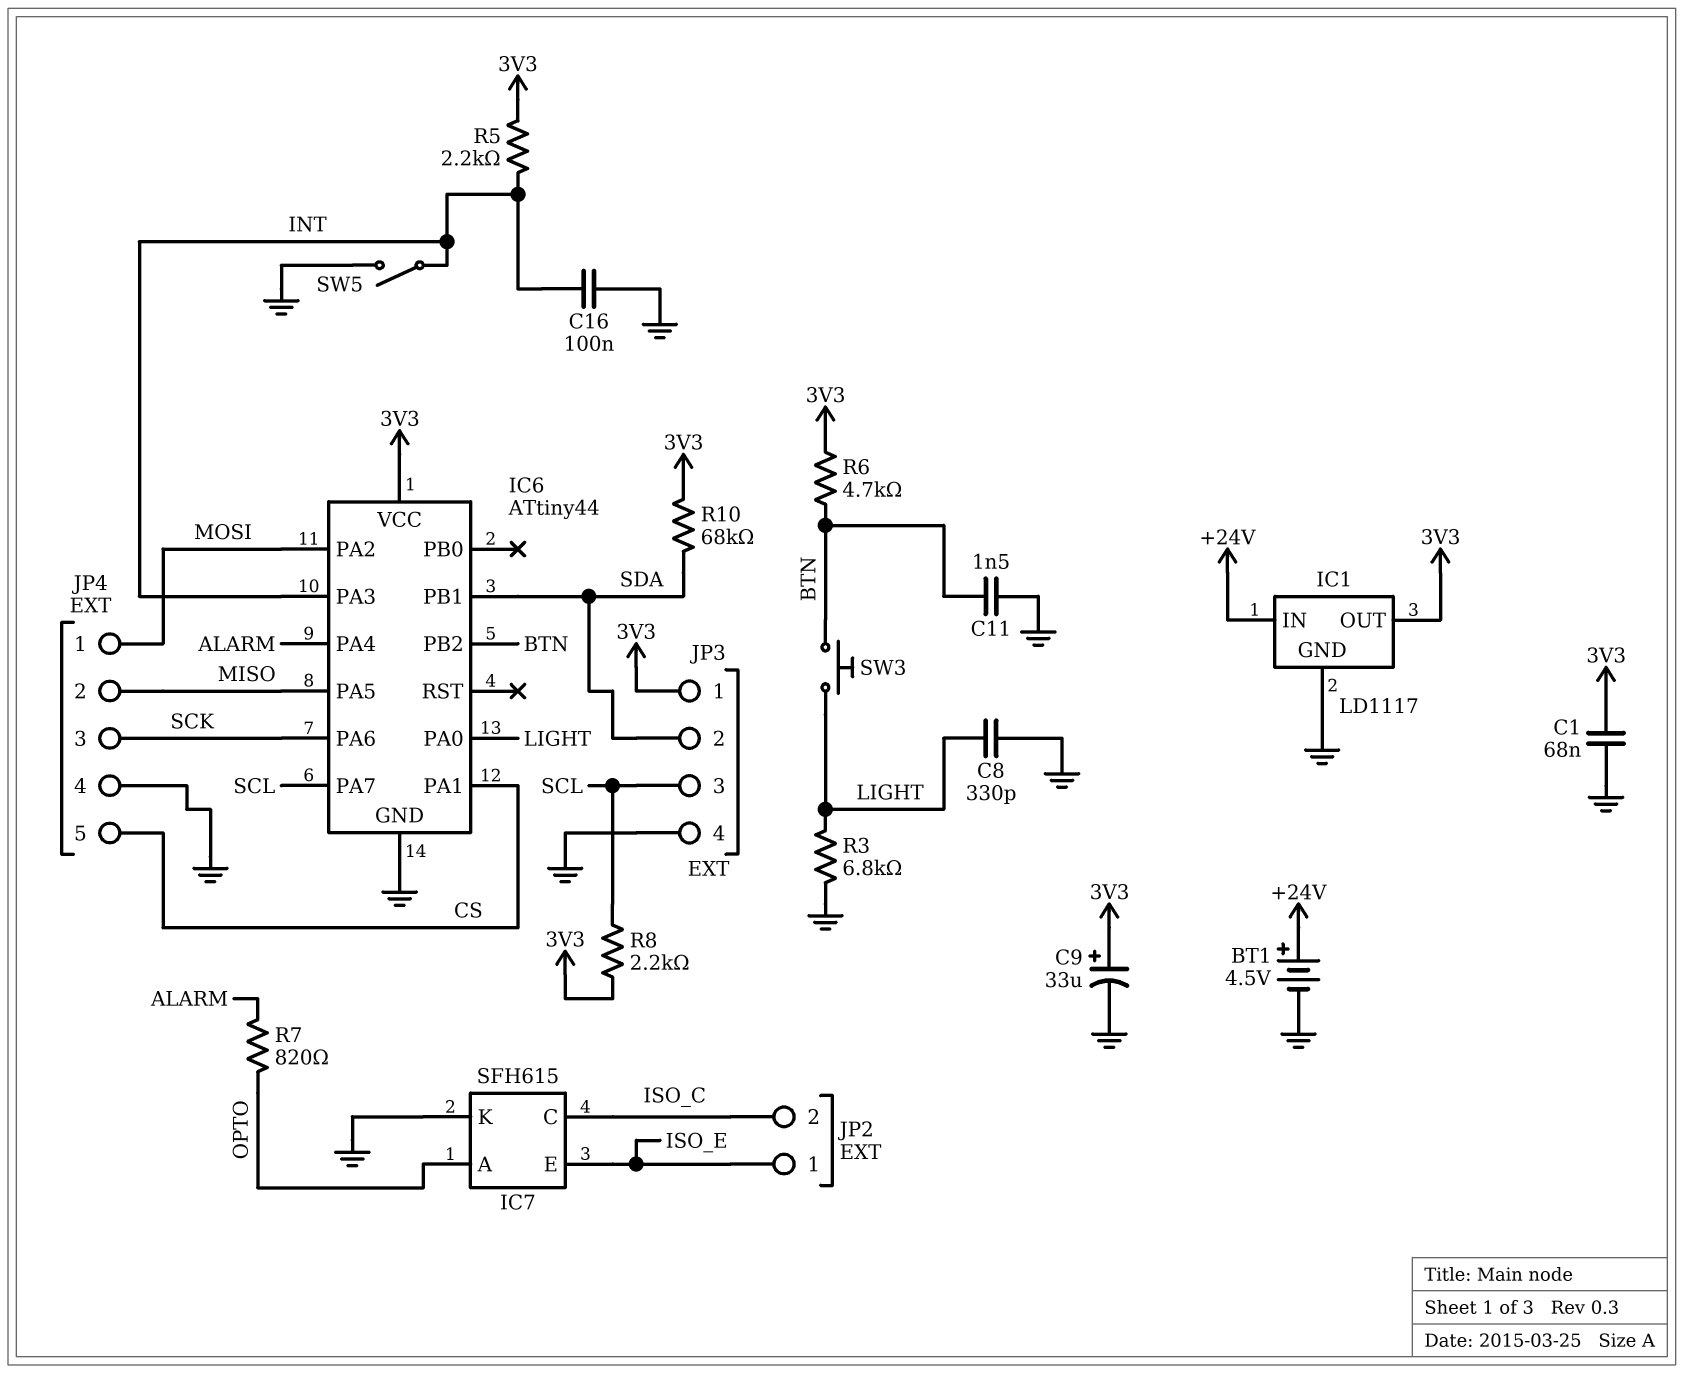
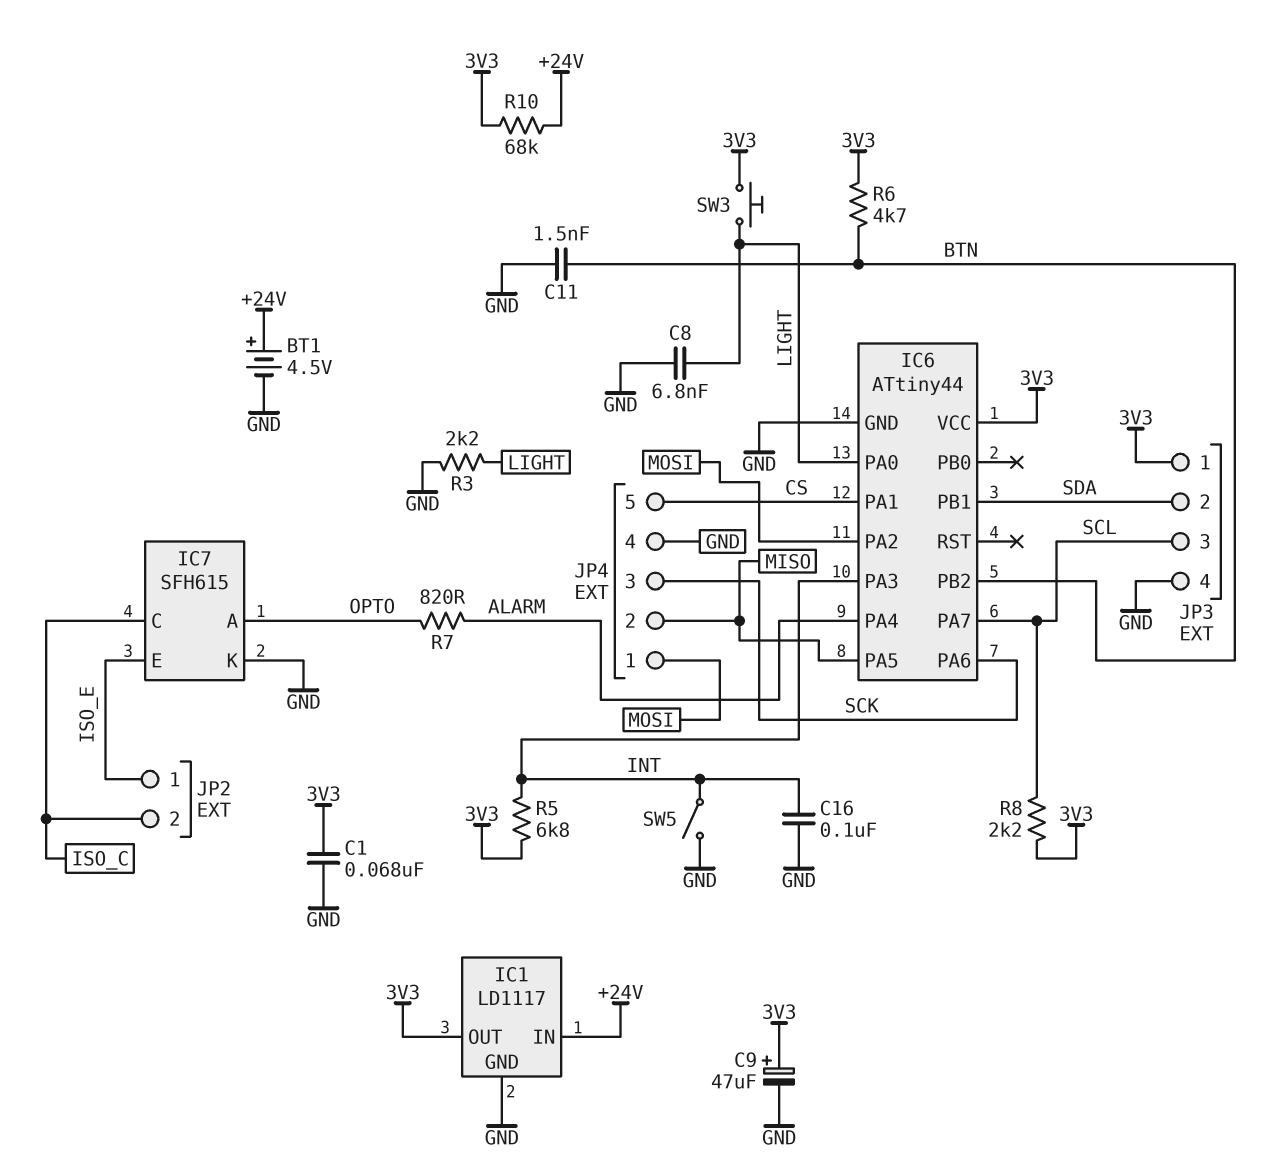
C8: 330pF (GND, LIGHT) -> 6.8nF (GND, LIGHT)
C9: 33uF (plus 3V3, minus GND) -> 47uF (plus 3V3, minus GND)
R3: 6.8k (GND, LIGHT) -> 2.2k (GND, LIGHT)
R5: 2.2k (3V3, INT) -> 6.8k (3V3, INT)
R10: 68k (3V3, SDA) -> 68k (+24V, 3V3)
SW3: button (BTN, LIGHT) -> button (3V3, LIGHT)

